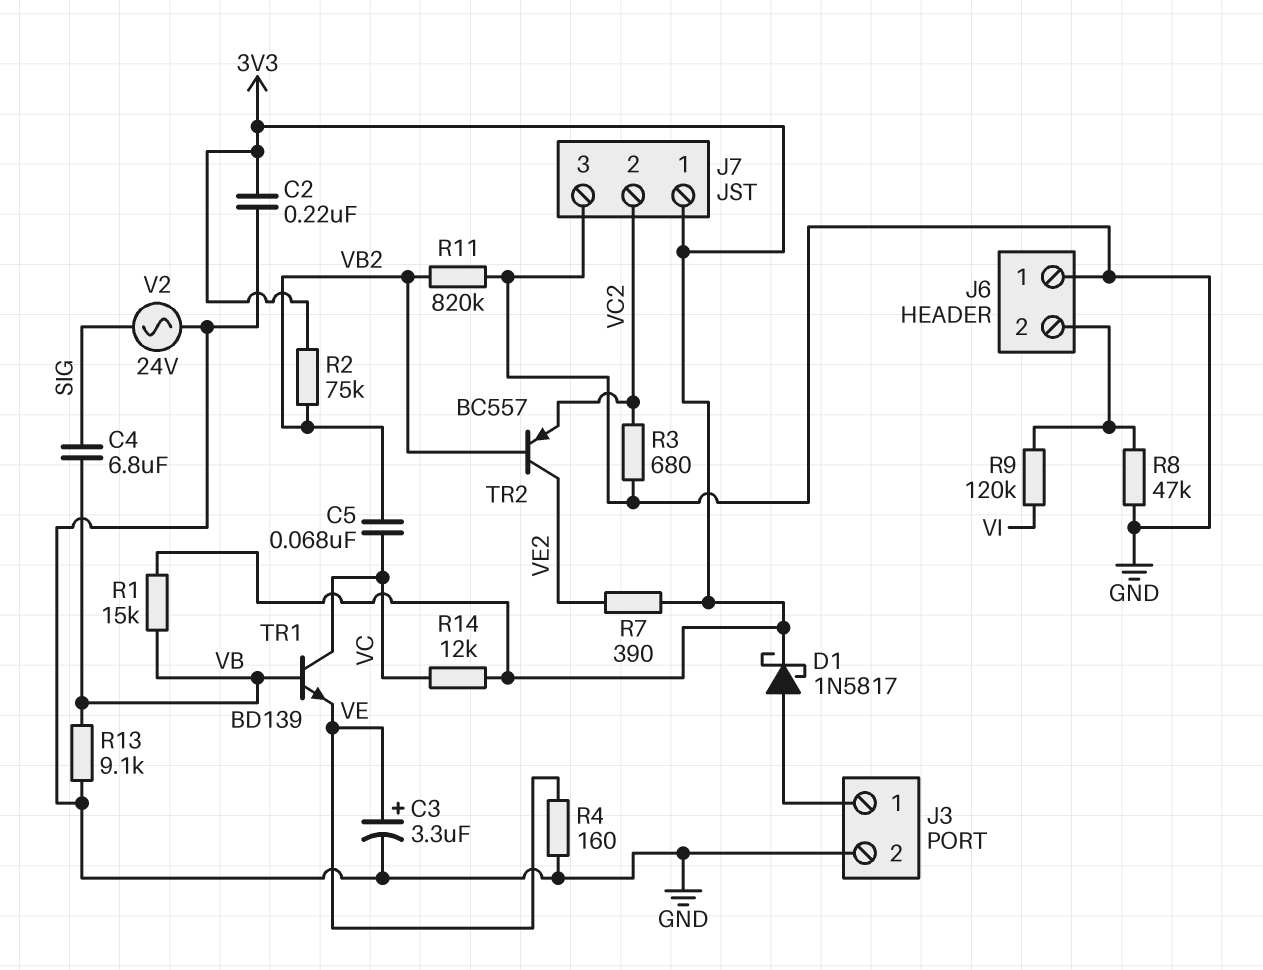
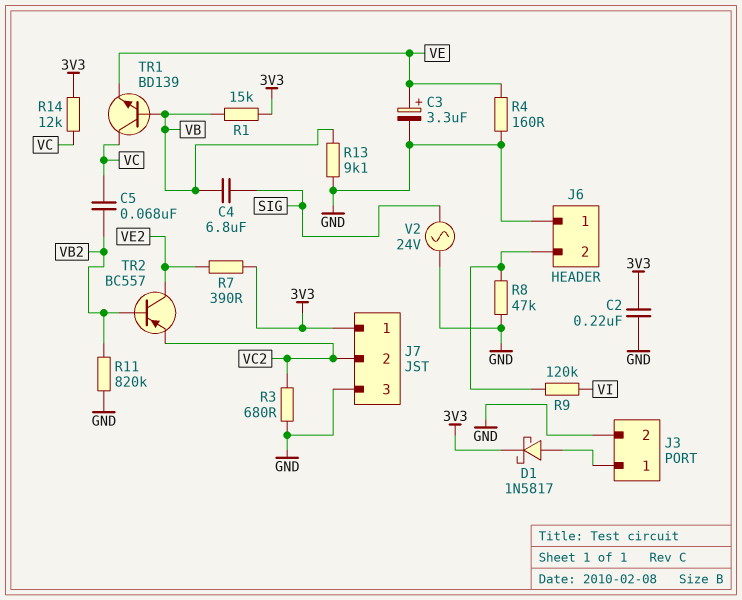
R2: 75k (3V3, VB2) -> none

